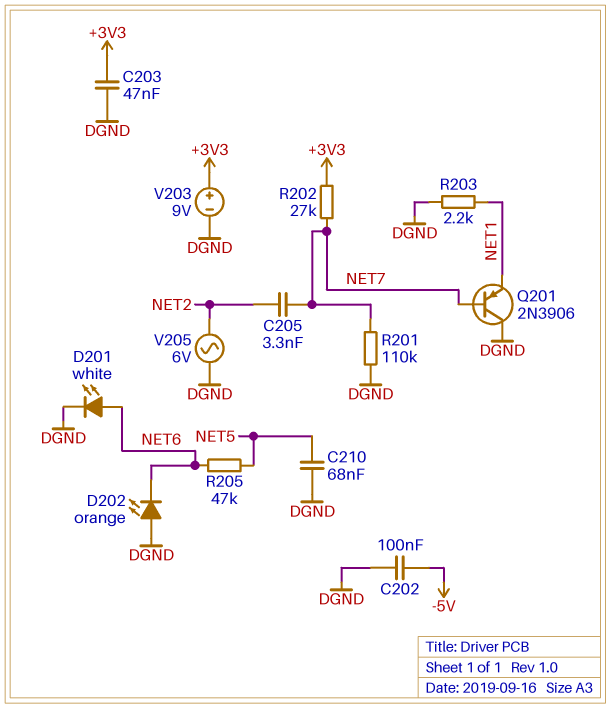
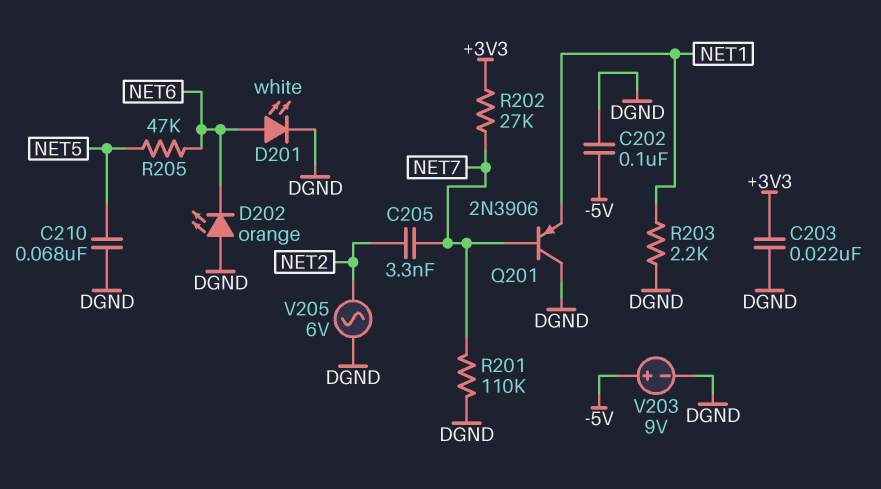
C203: 47nF (+3V3, DGND) -> 22nF (+3V3, DGND)
V203: 9V (plus +3V3, minus DGND) -> 9V (plus -5V, minus DGND)

